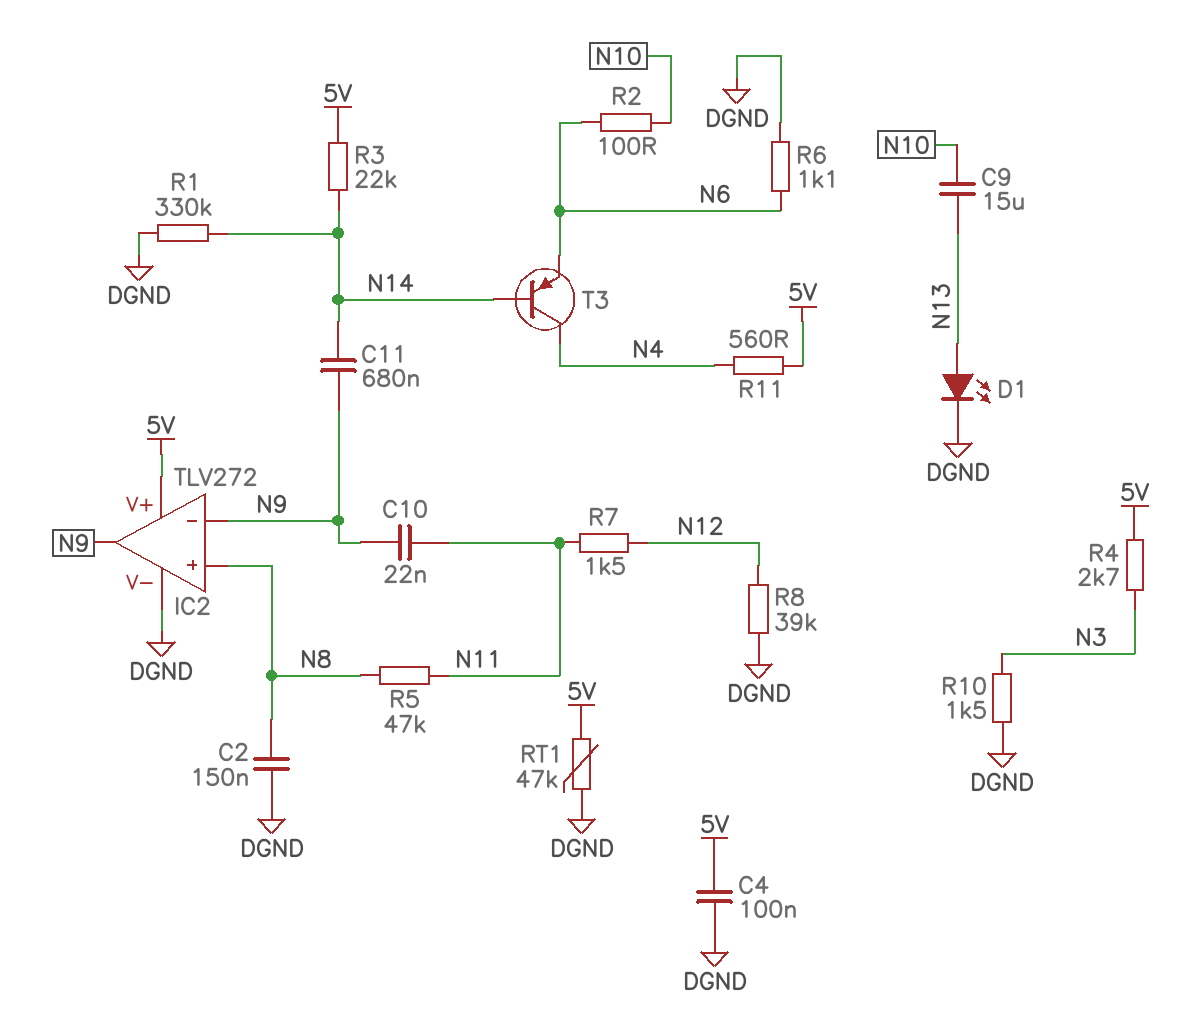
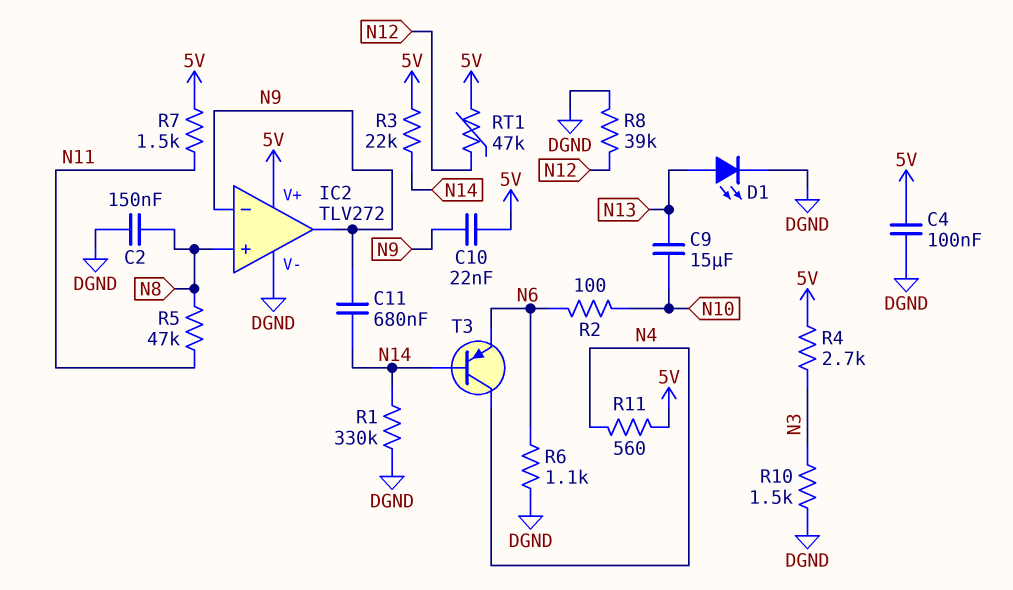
C10: 22nF (N9, N11) -> 22nF (5V, N9)
R7: 1.5k (N11, N12) -> 1.5k (5V, N11)
RT1: 47k (5V, DGND) -> 47k (5V, N12)

